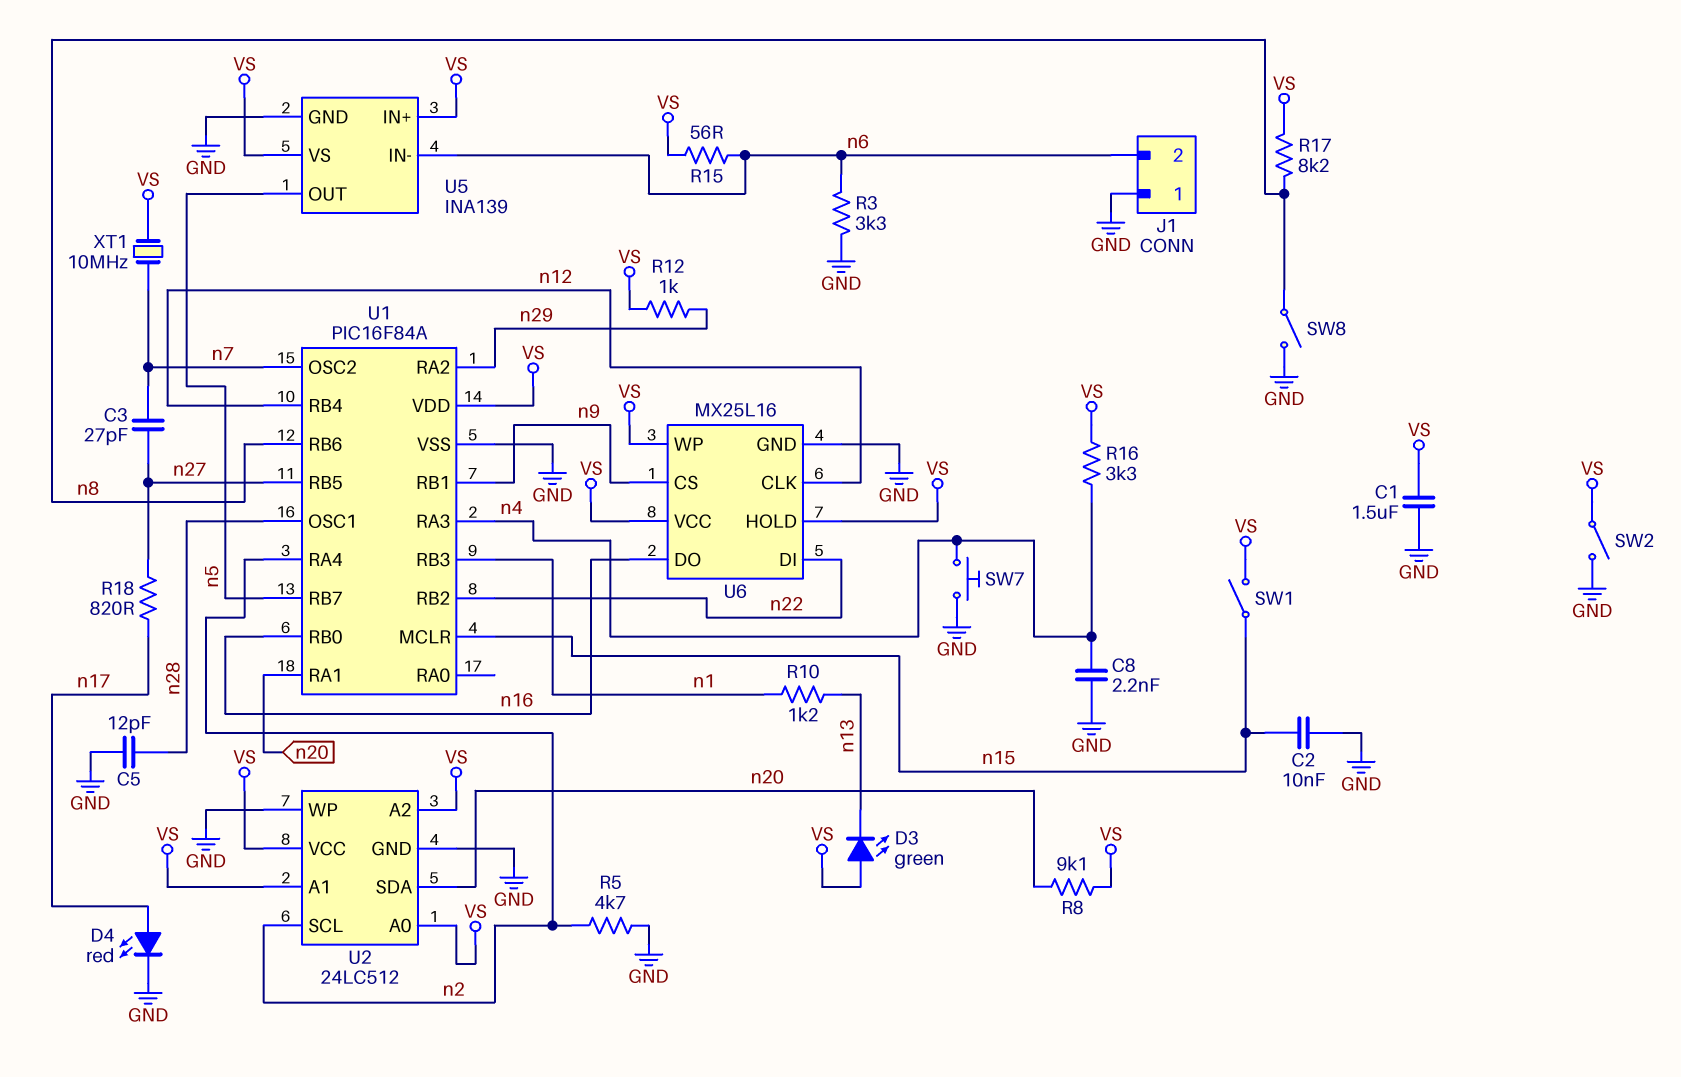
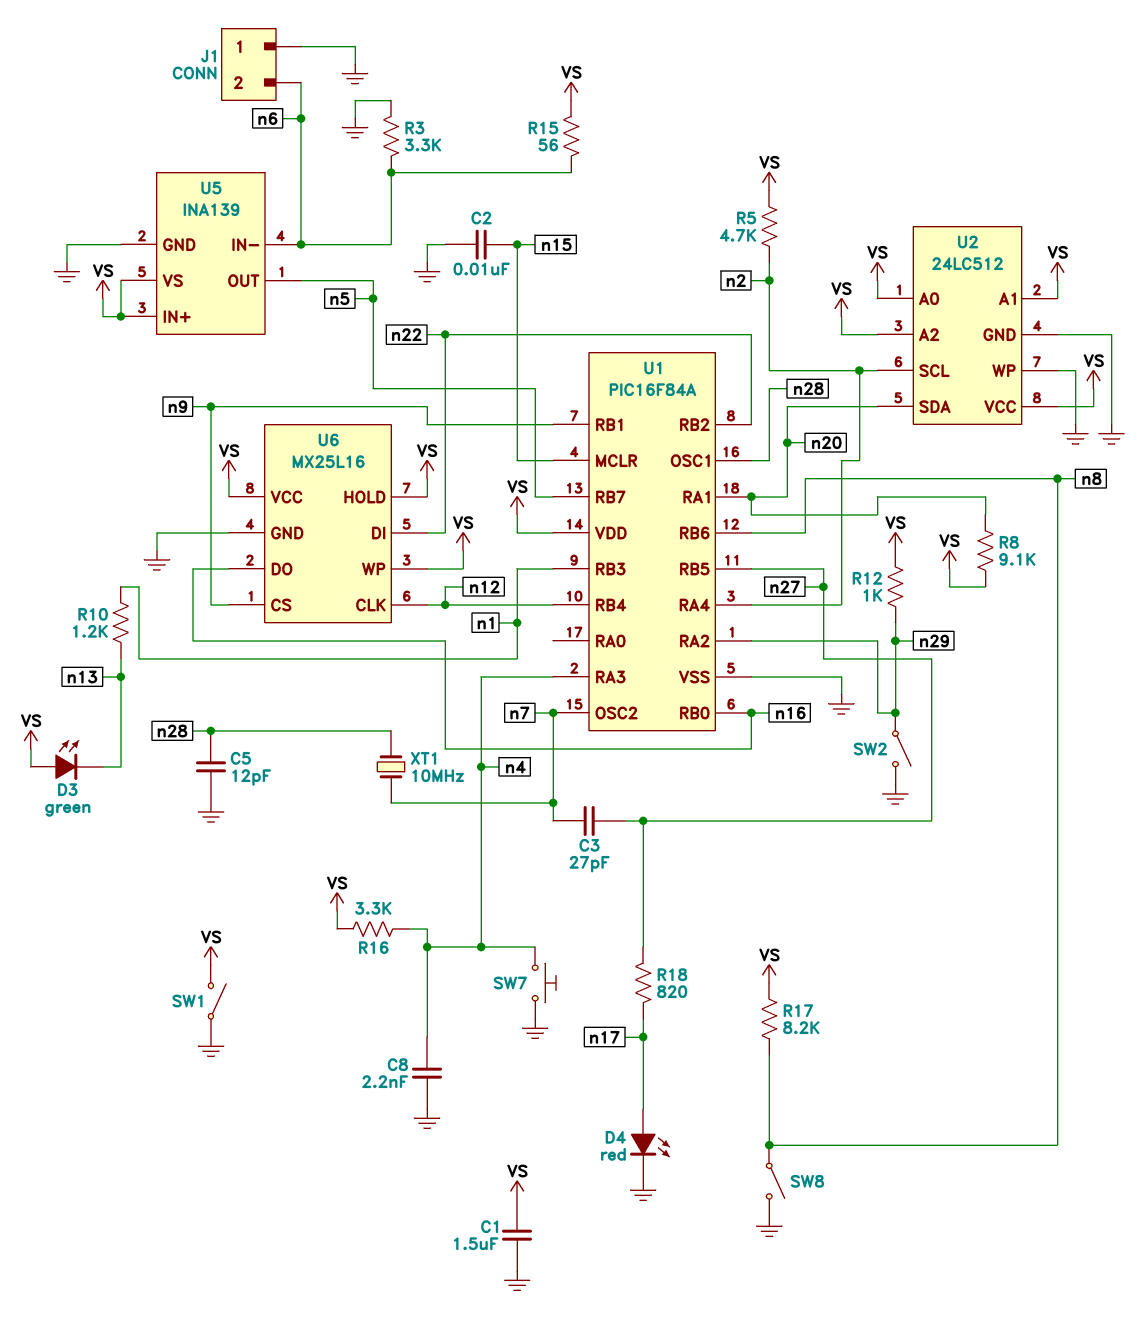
R5: 4.7k (GND, n2) -> 4.7k (VS, n2)
SW1: switch (VS, n15) -> switch (GND, VS)
SW2: switch (GND, VS) -> switch (GND, n29)
XT1: 10MHz (VS, n7) -> 10MHz (n7, n28)

